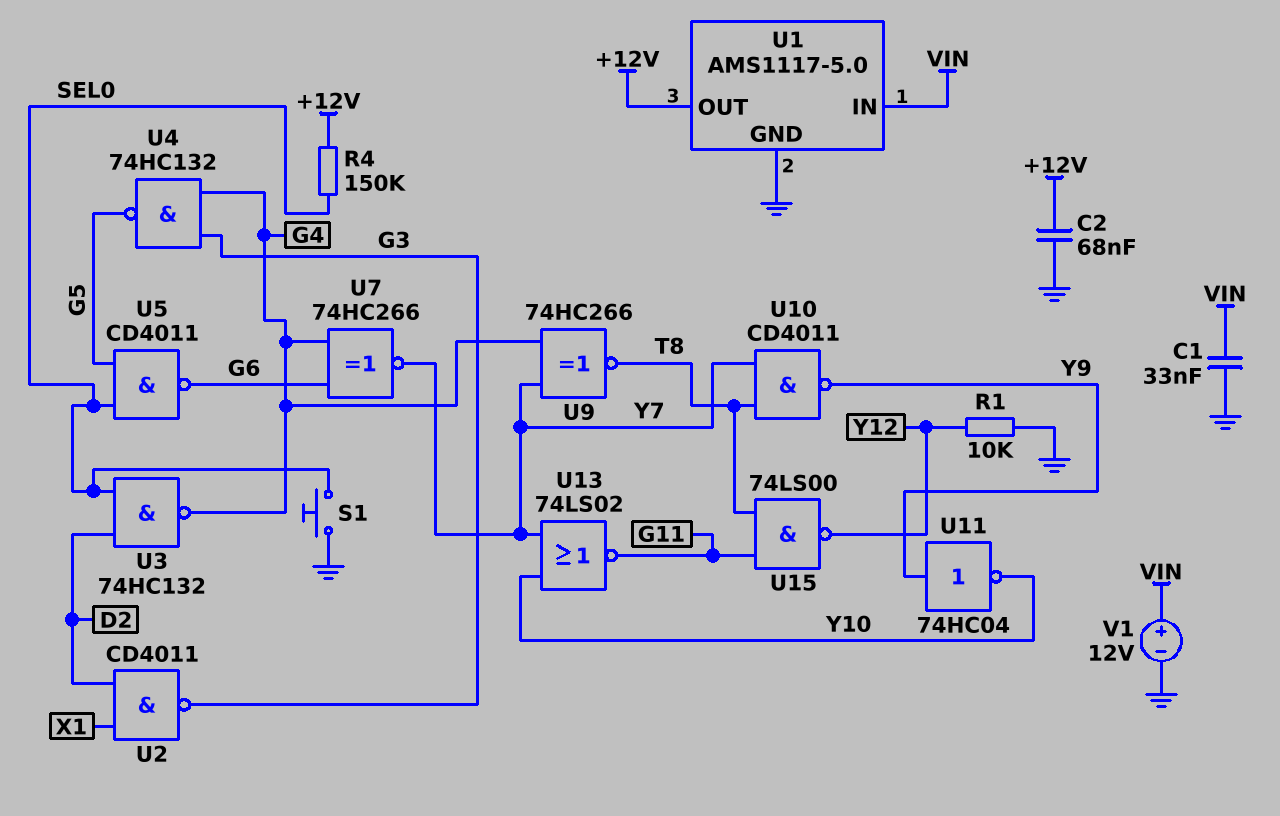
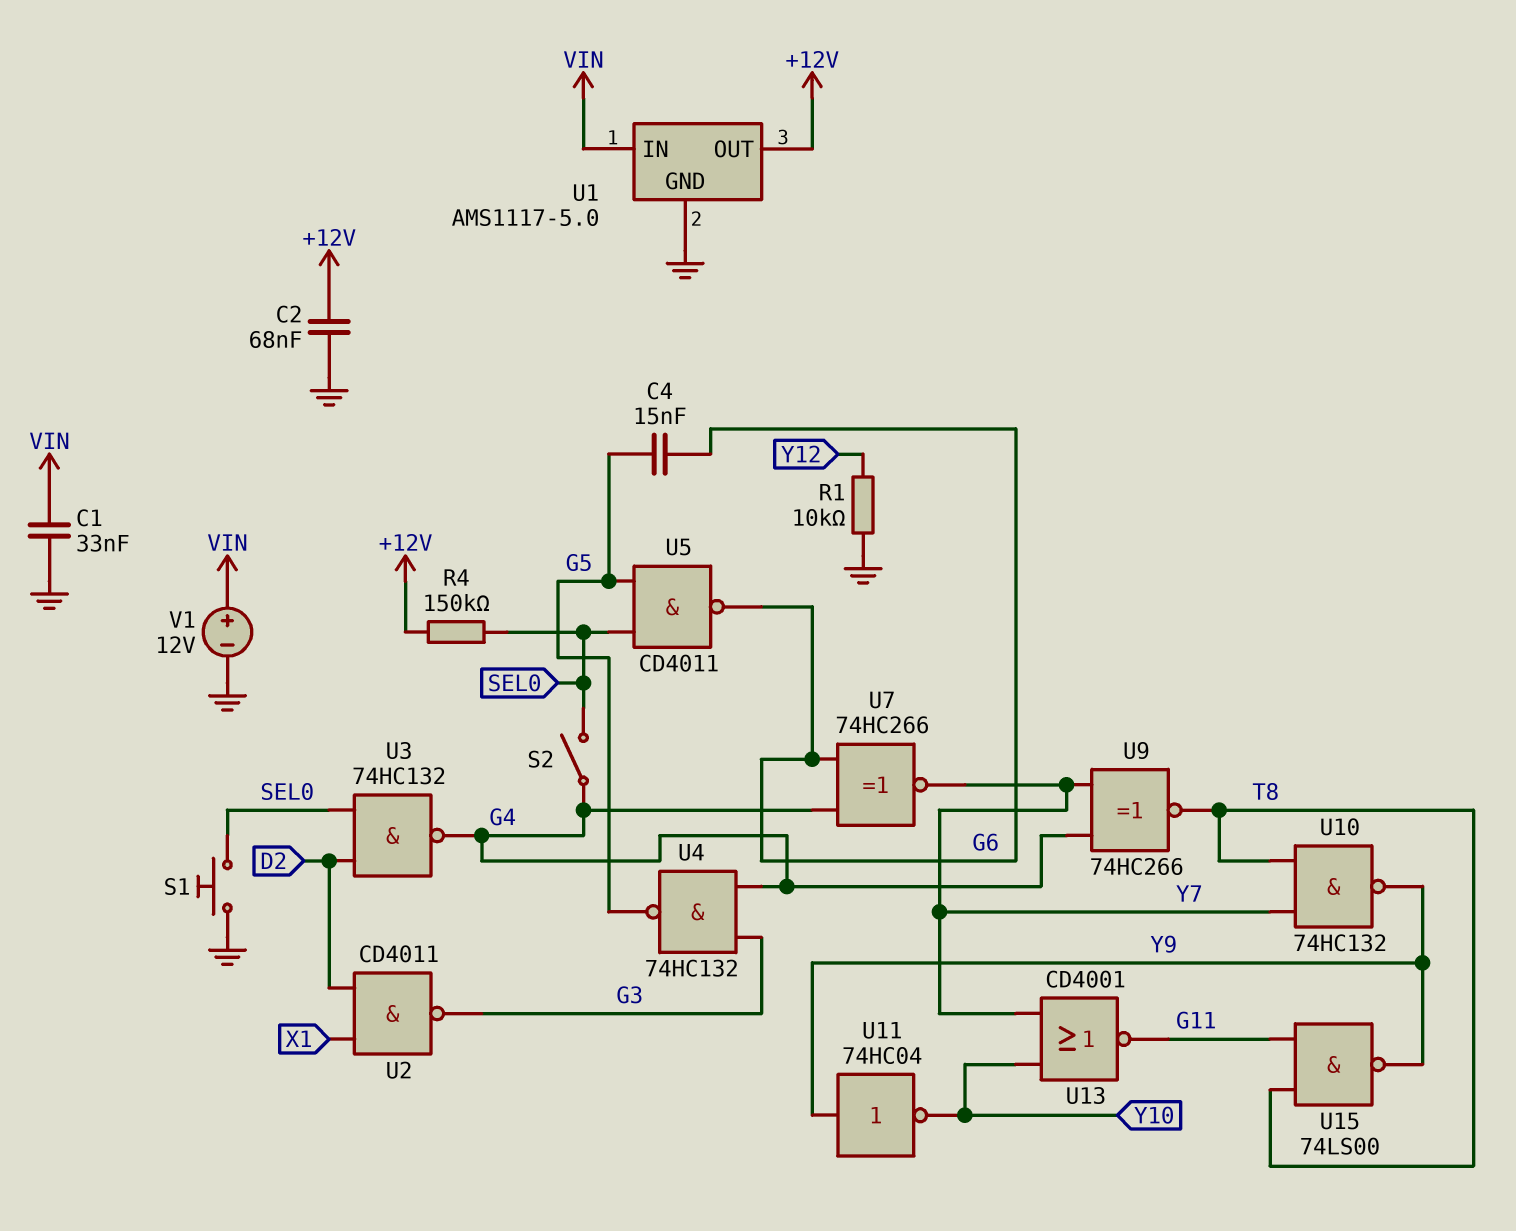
C4: none -> 15nF (G5, G6)
S2: none -> switch (G4, SEL0)
U10: NAND CD4011 (in T8, in Y7, out Y9) -> NAND 74HC132 (in T8, in Y7, out Y9)
U13: NOR 74LS02 (in Y7, in Y10, out G11) -> NOR CD4001 (in Y7, in Y10, out G11)
U15: NAND 74LS00 (in G11, in T8, out Y12) -> NAND 74LS00 (in G11, in T8, out Y9)

